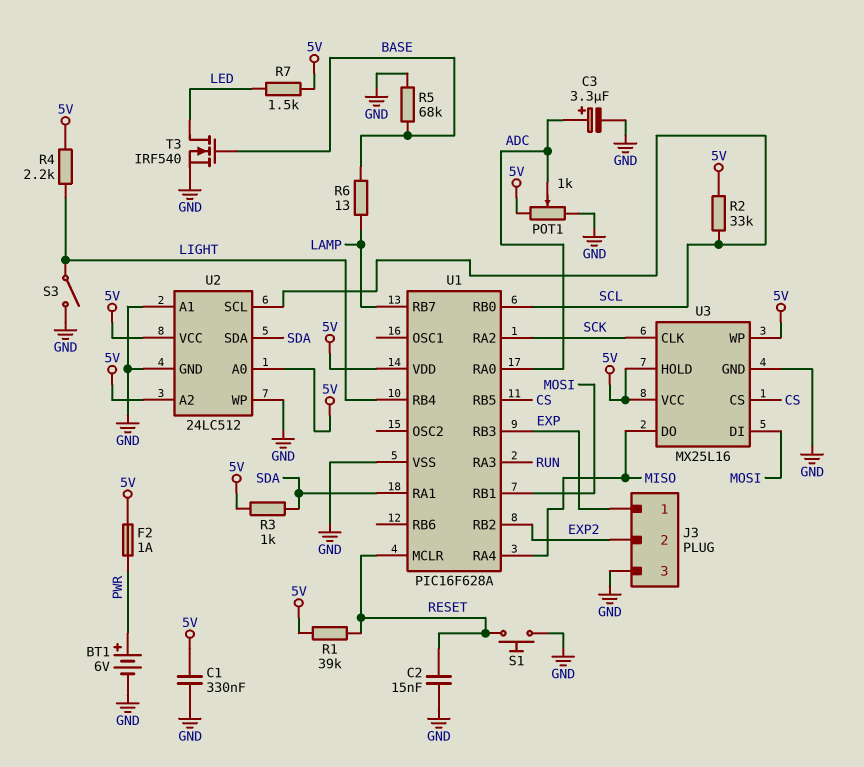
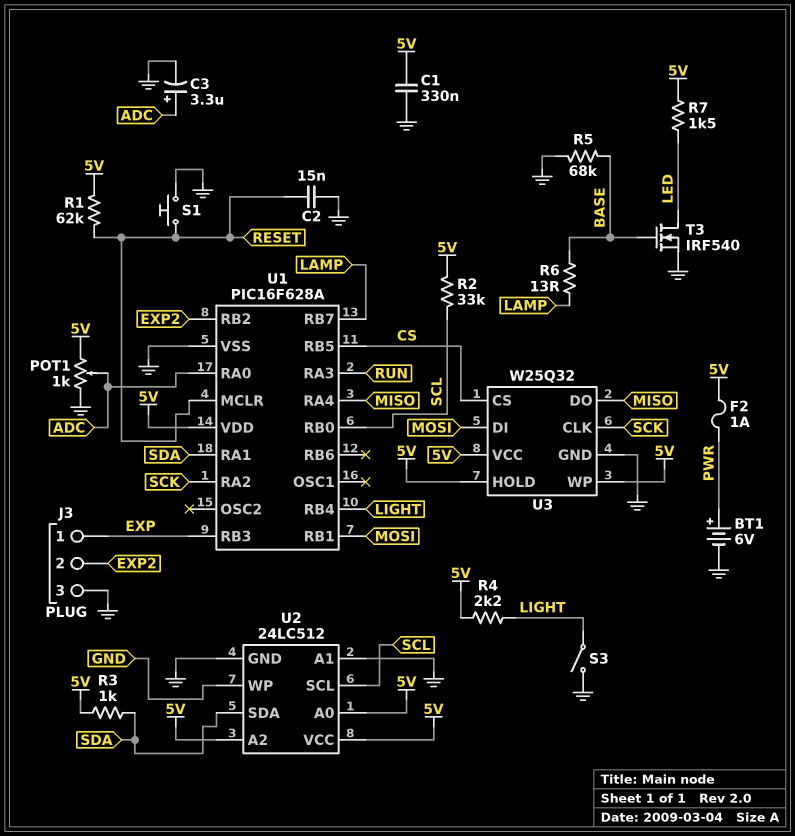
R1: 39k (5V, RESET) -> 62k (5V, RESET)
U3: MX25L16 -> W25Q32

